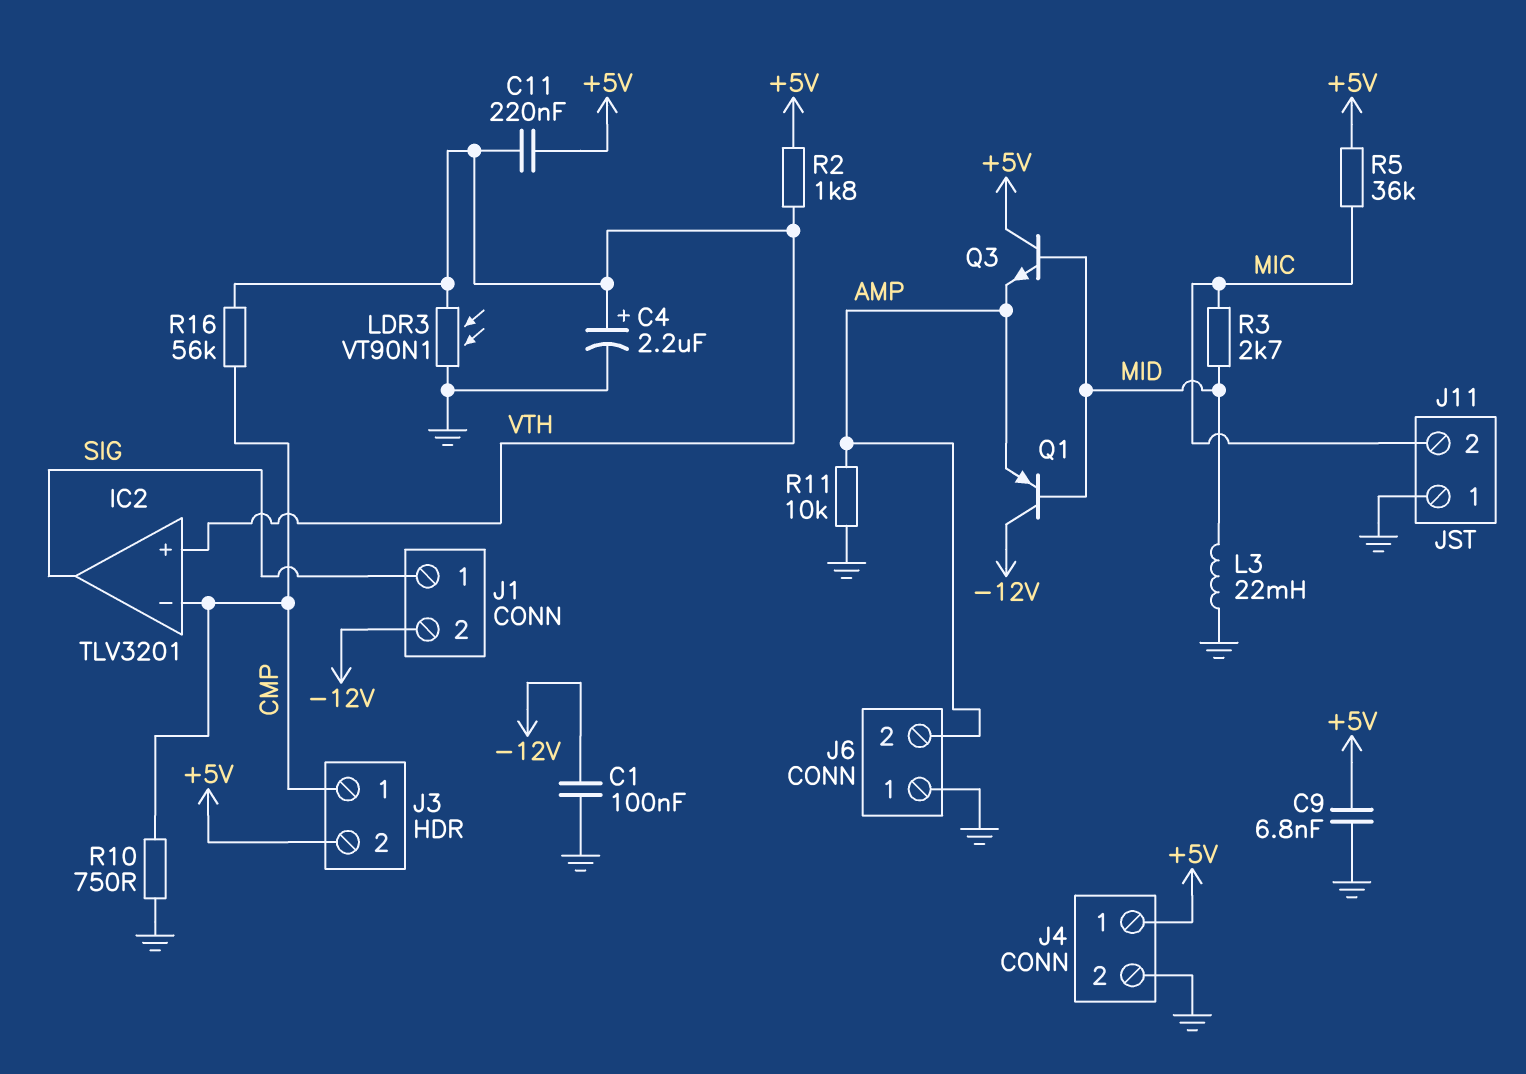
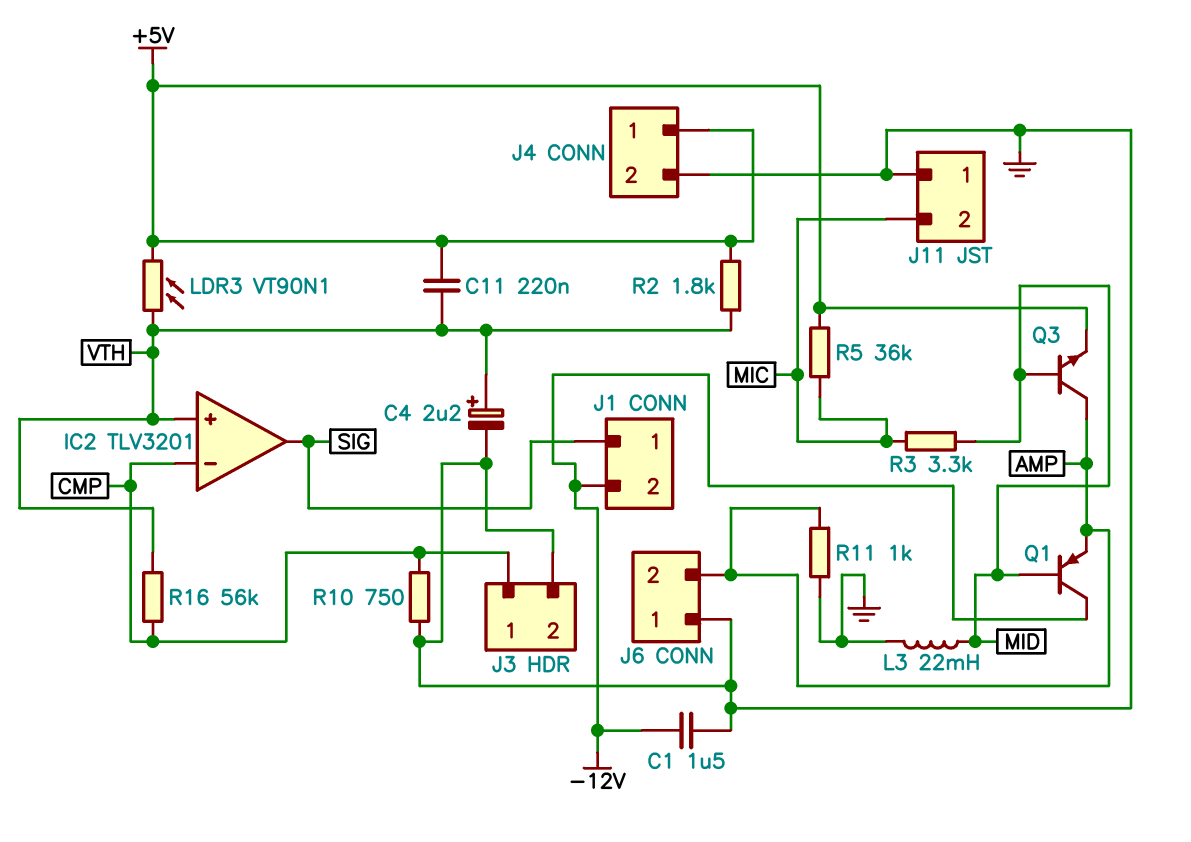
C1: 100nF (-12V, GND) -> 1.5uF (-12V, GND)
C9: 6.8nF (+5V, GND) -> none
J3 pin 2: +5V -> GND
LDR3: VT90N1 (GND, VTH) -> VT90N1 (+5V, VTH)
Q3: NPN (B MID, C +5V, E AMP) -> NPN (B MID, C AMP, E +5V)
R3: 2.7k (MIC, MID) -> 3.3k (MIC, MID)
R11: 10k (AMP, GND) -> 1k (AMP, GND)

